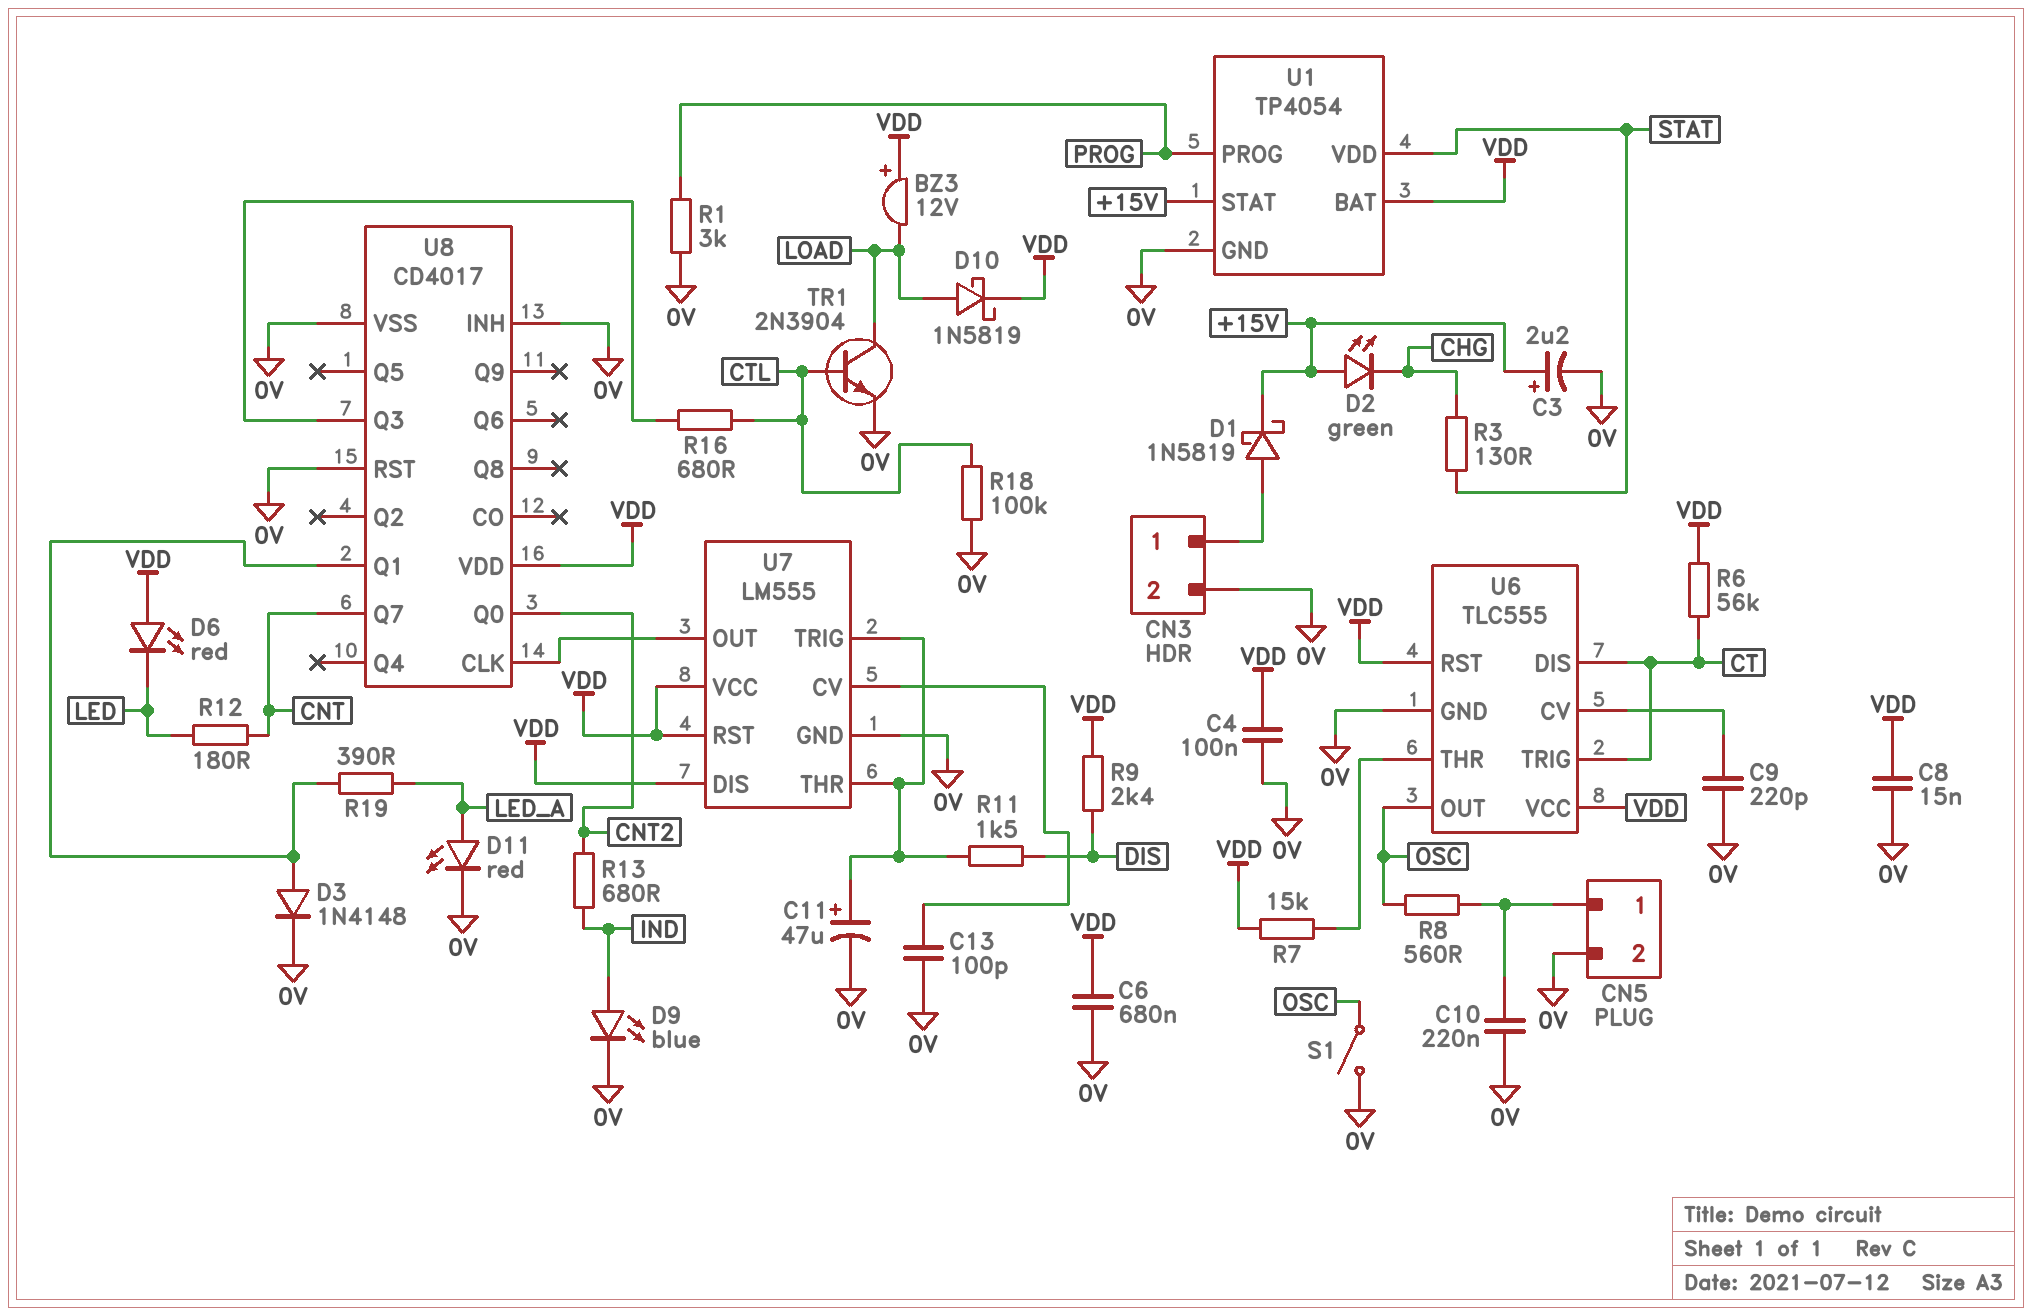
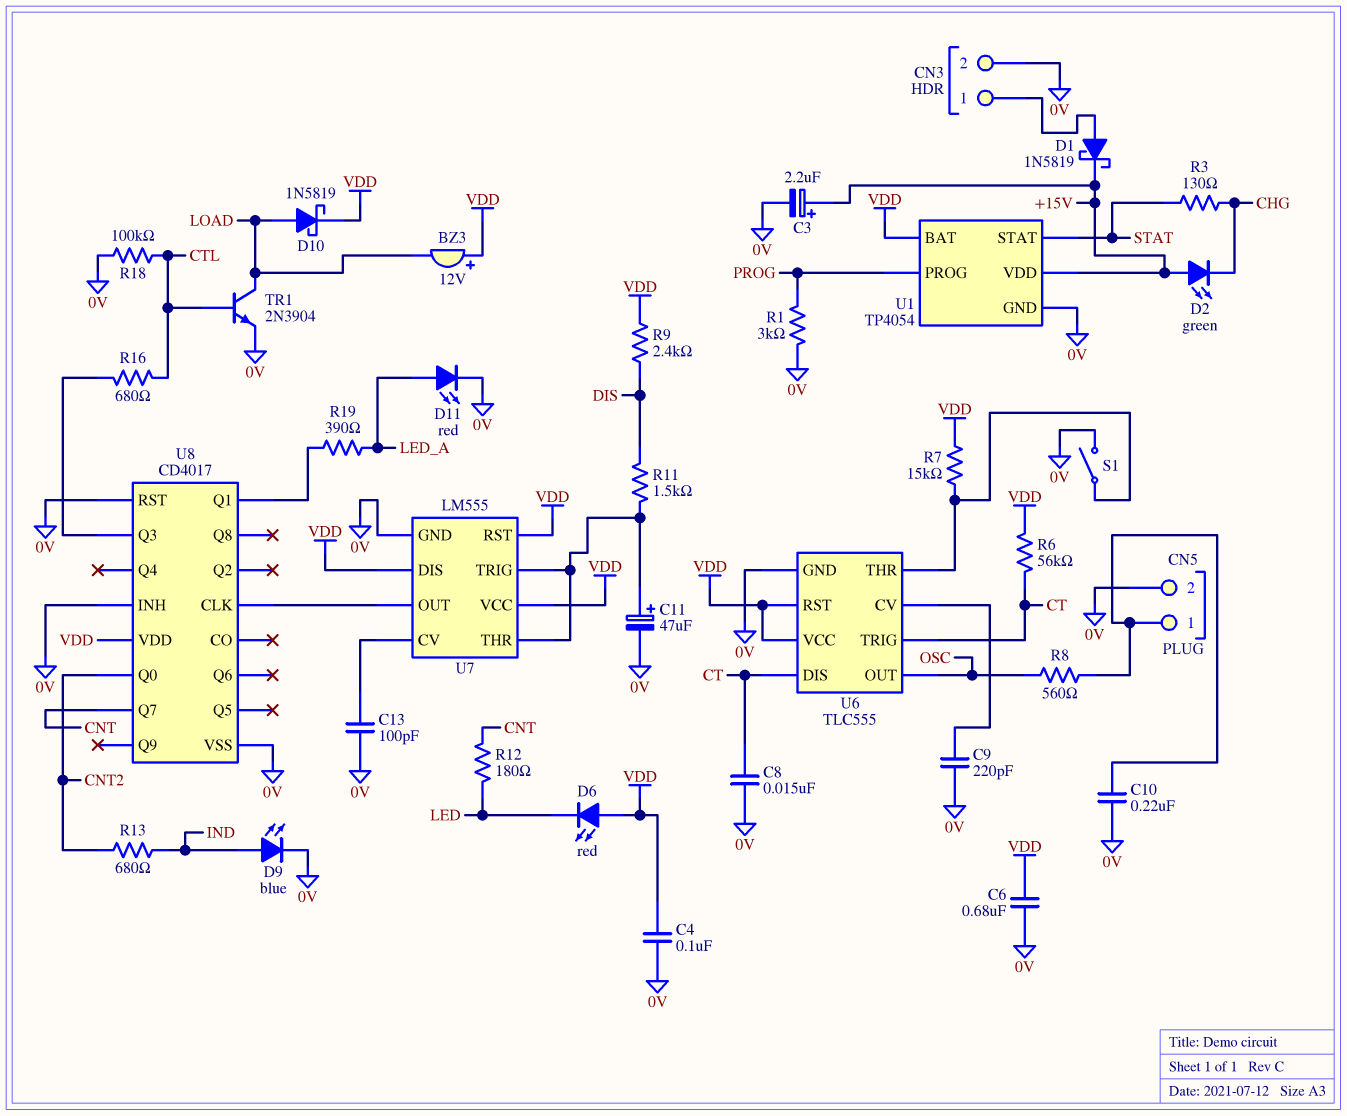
C8: 15nF (0V, VDD) -> 15nF (0V, CT)
D3: diode 1N4148 (A U8/Q1, K 0V) -> none
S1: switch (0V, OSC) -> switch (0V, U6/THR)
U1 pin STAT: +15V -> STAT
U1 pin VDD: STAT -> +15V

